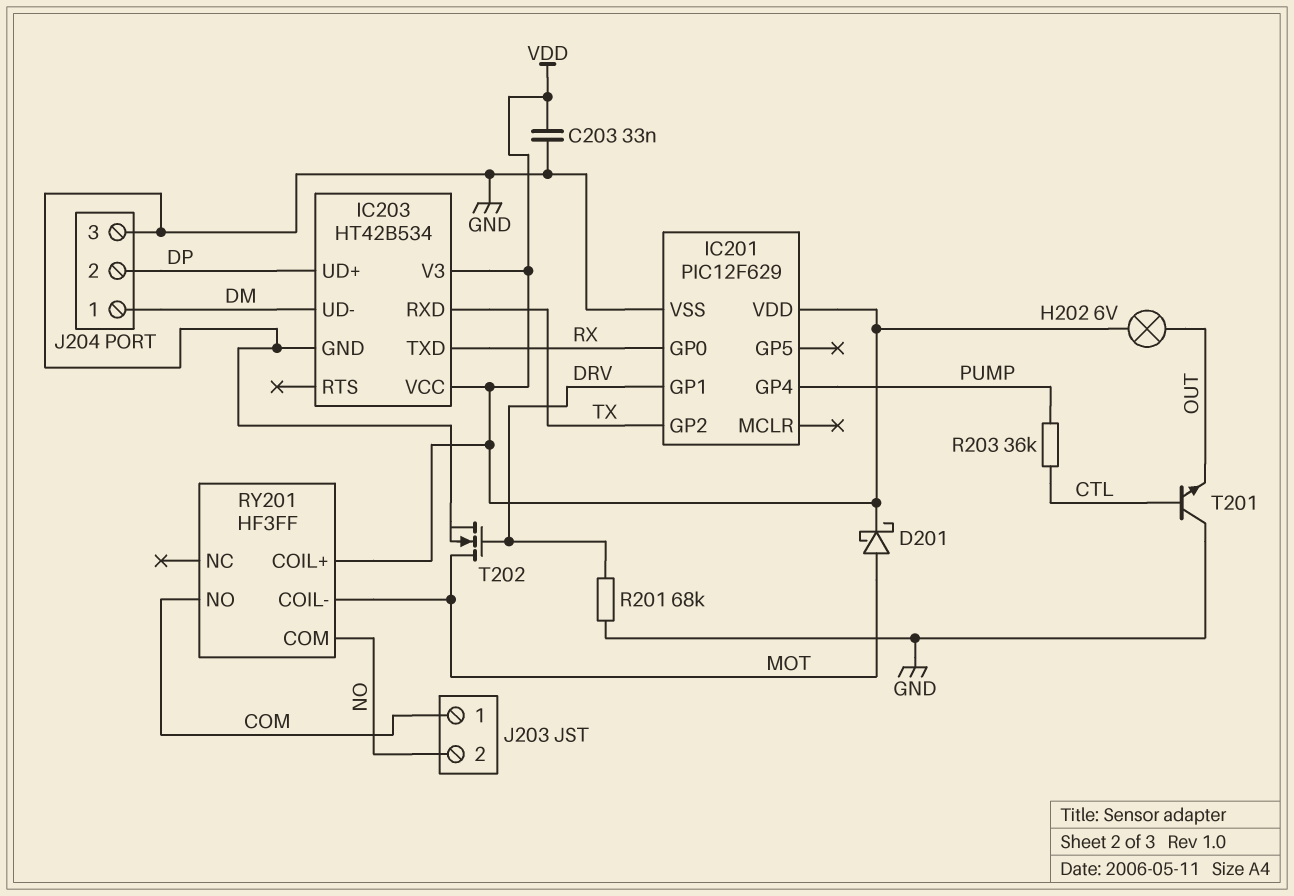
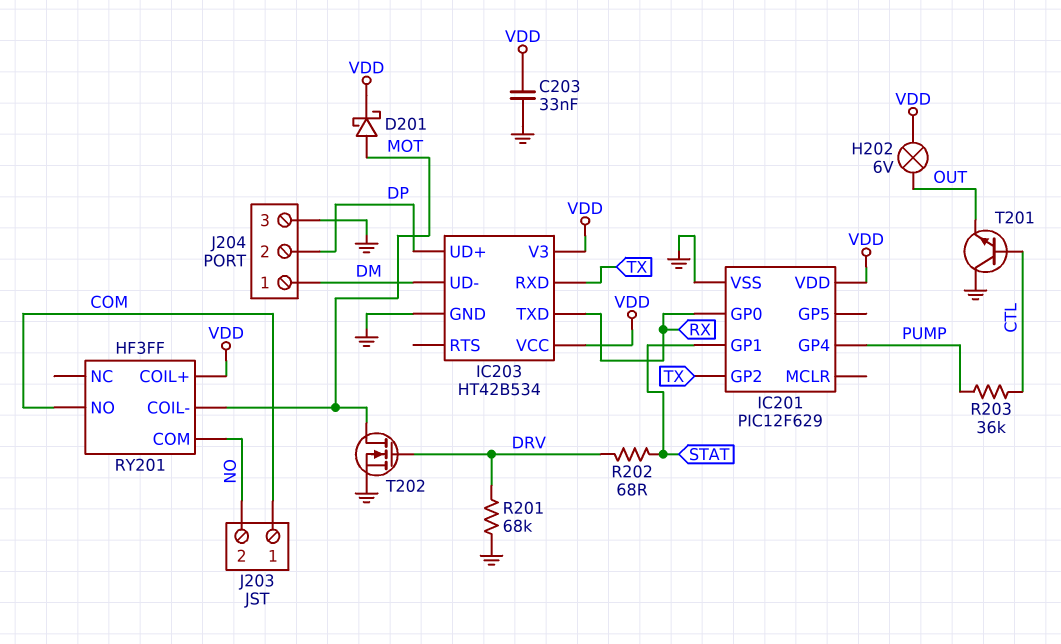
IC201 pin GP1: DRV -> STAT
R202: none -> 68 (DRV, STAT)

